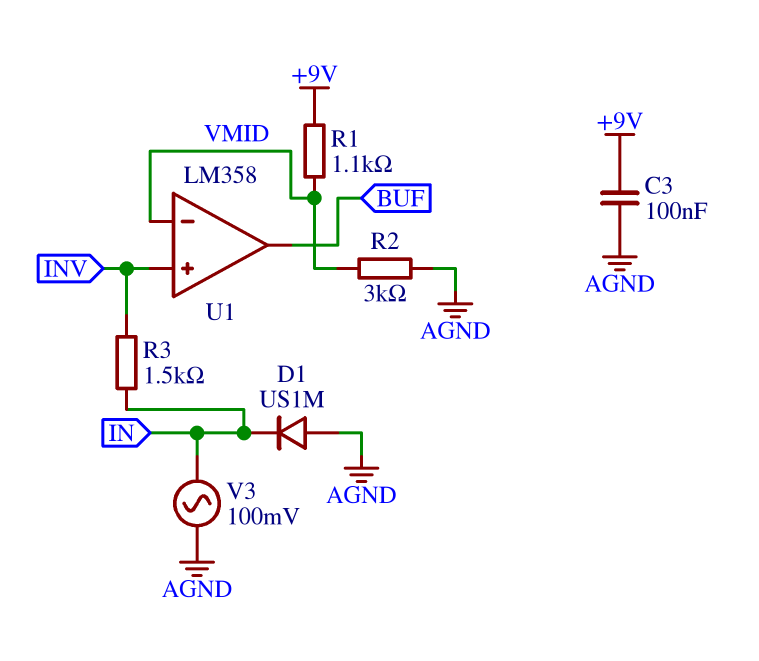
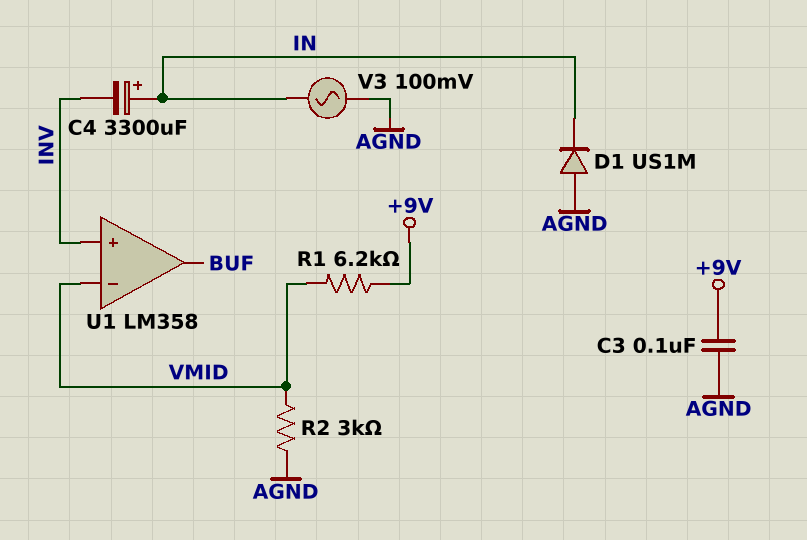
C4: none -> 3300uF (plus IN, minus INV)
R1: 1.1k (+9V, VMID) -> 6.2k (+9V, VMID)
R3: 1.5k (IN, INV) -> none

